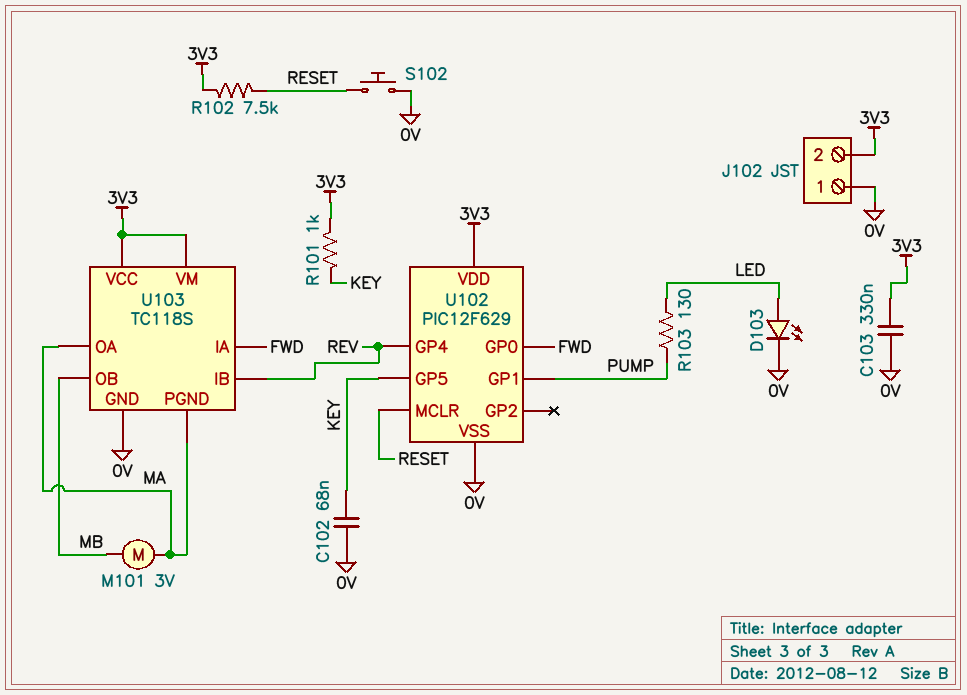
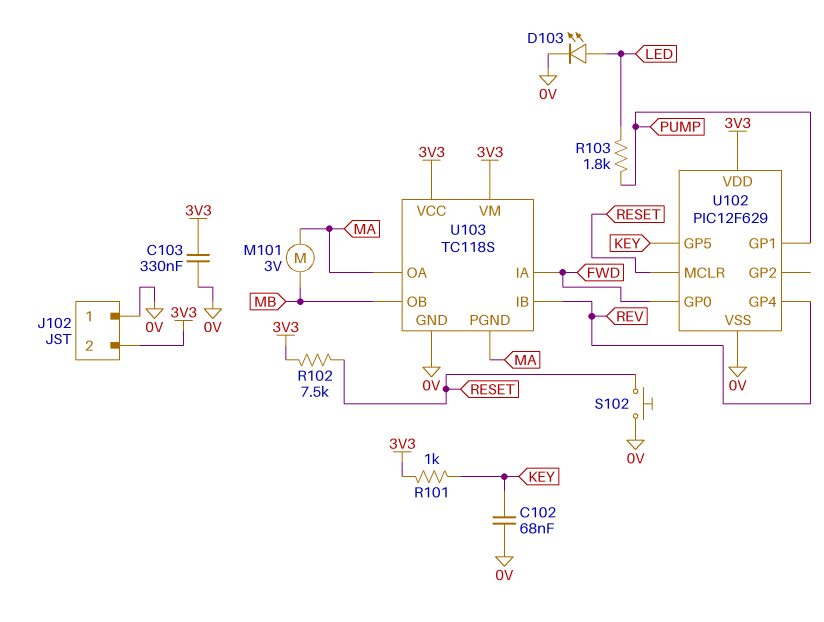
R103: 130 (LED, PUMP) -> 1.8k (LED, PUMP)

